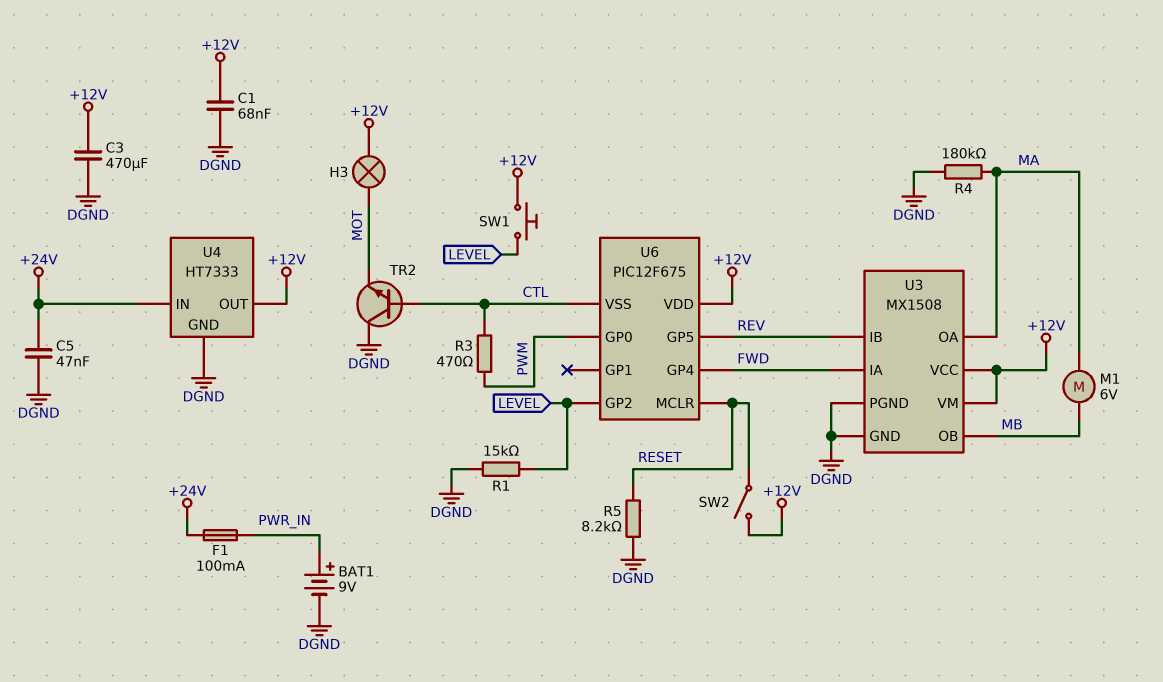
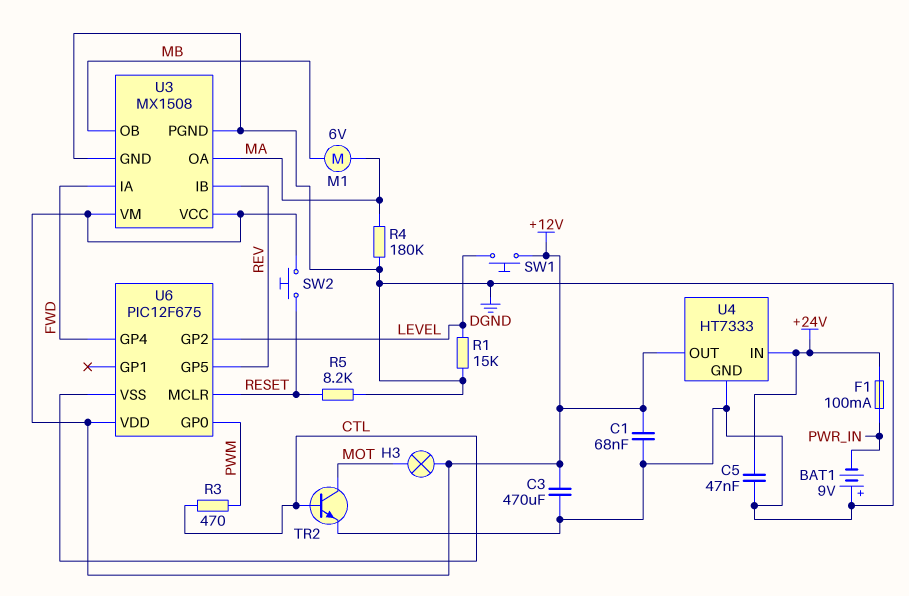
BAT1: 9V (plus PWR_IN, minus DGND) -> 9V (plus DGND, minus PWR_IN)
SW2: switch (+12V, RESET) -> button (+12V, RESET)
TR2: NPN (B CTL, C DGND, E MOT) -> NPN (B CTL, C MOT, E DGND)

